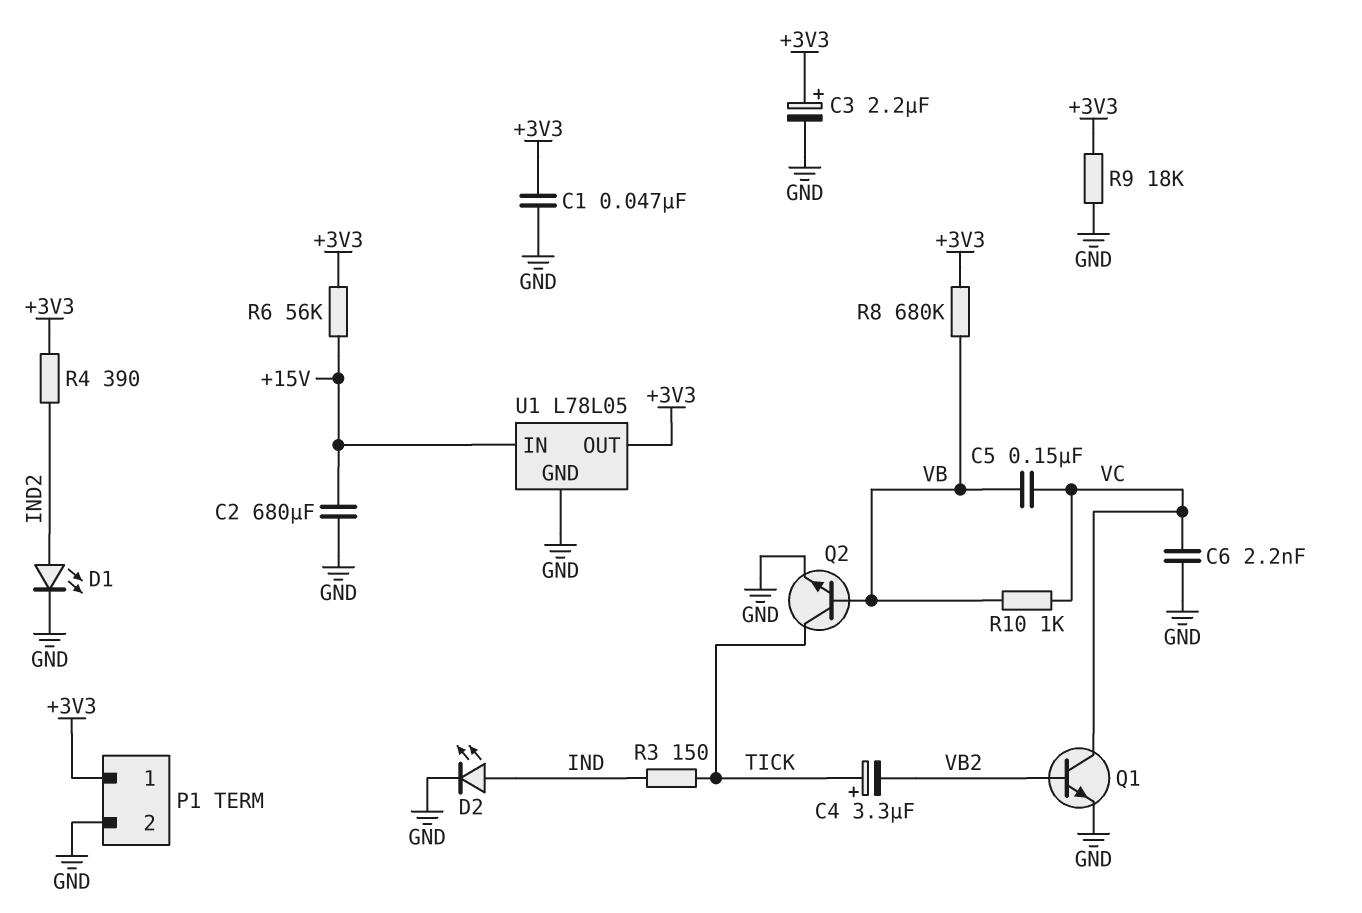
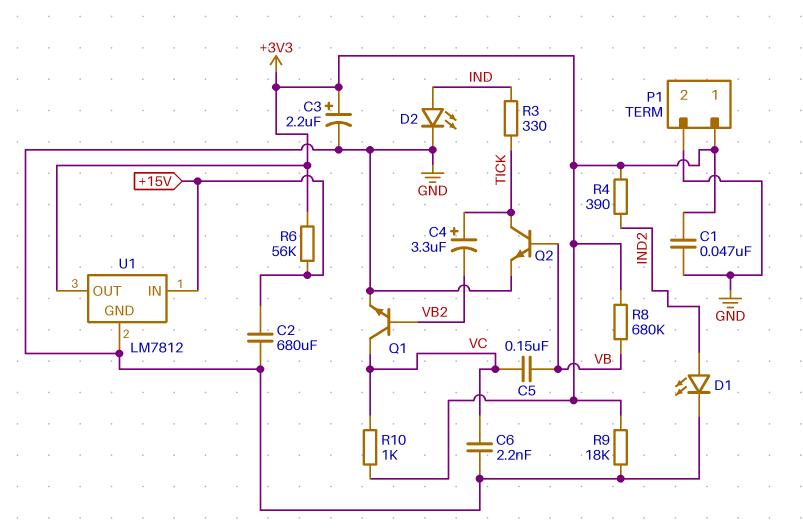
R3: 150 (IND, TICK) -> 330 (IND, TICK)
R10: 1k (VB, VC) -> 1k (+3V3, VC)
U1: L78L05 -> LM7812

